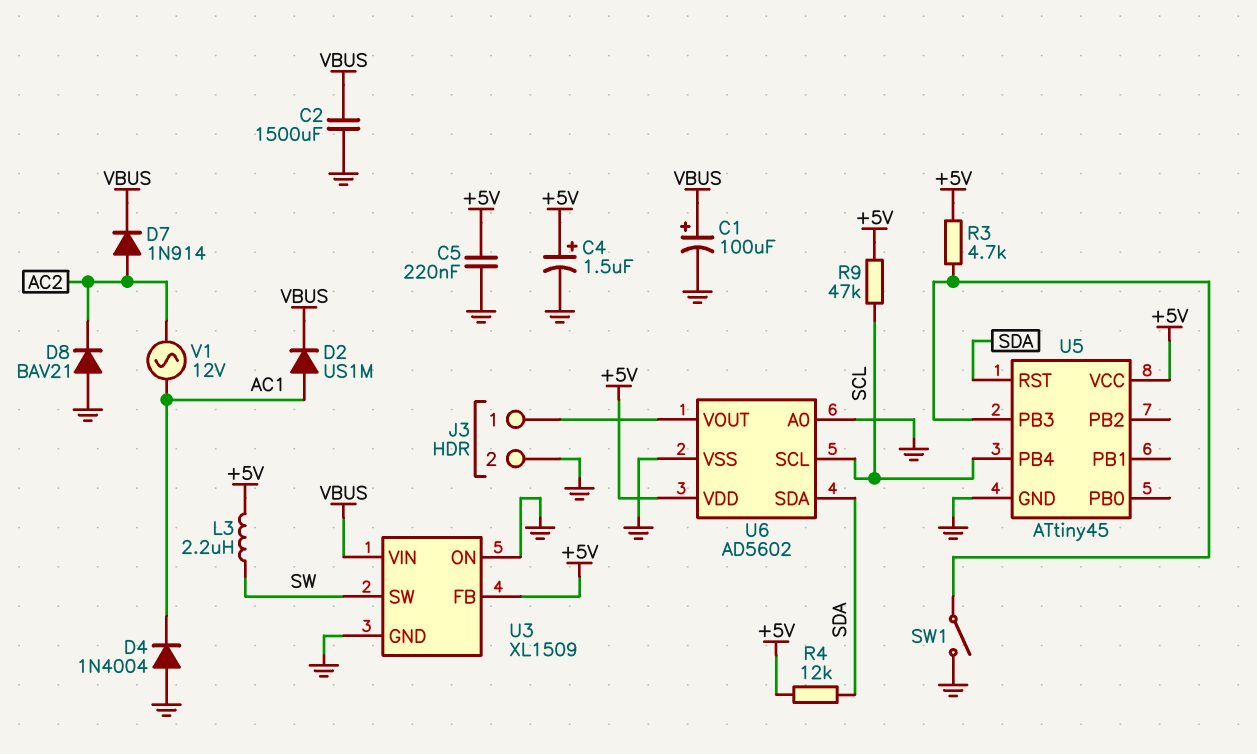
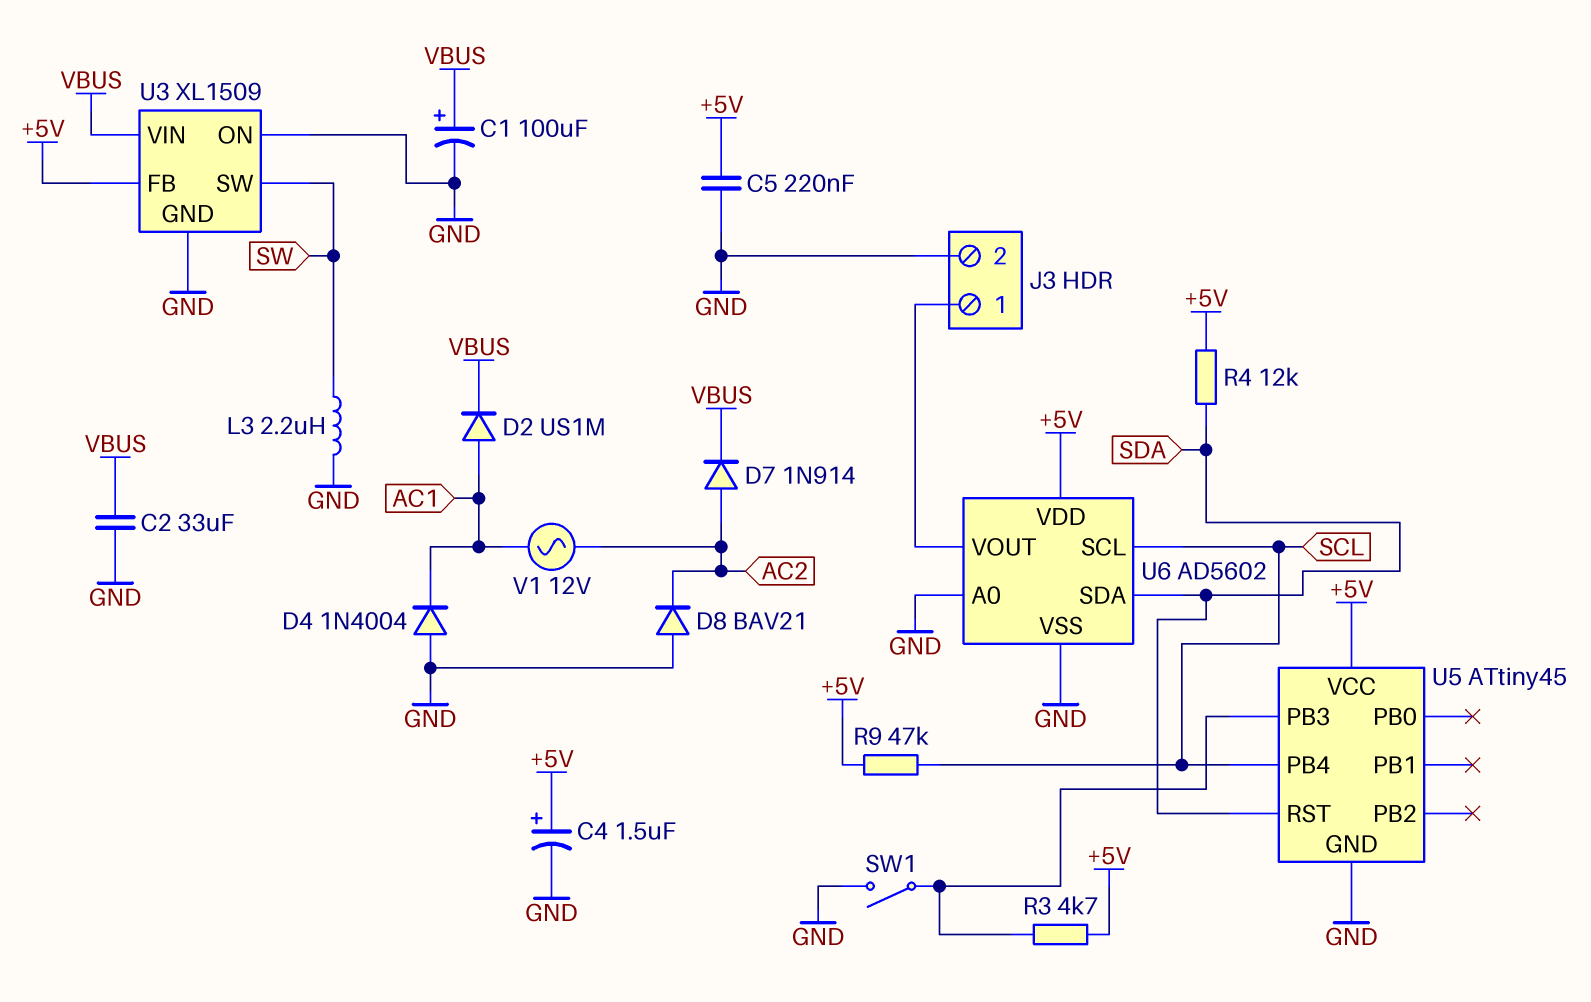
C2: 1500uF (GND, VBUS) -> 33uF (GND, VBUS)
L3: 2.2uH (+5V, SW) -> 2.2uH (GND, SW)

